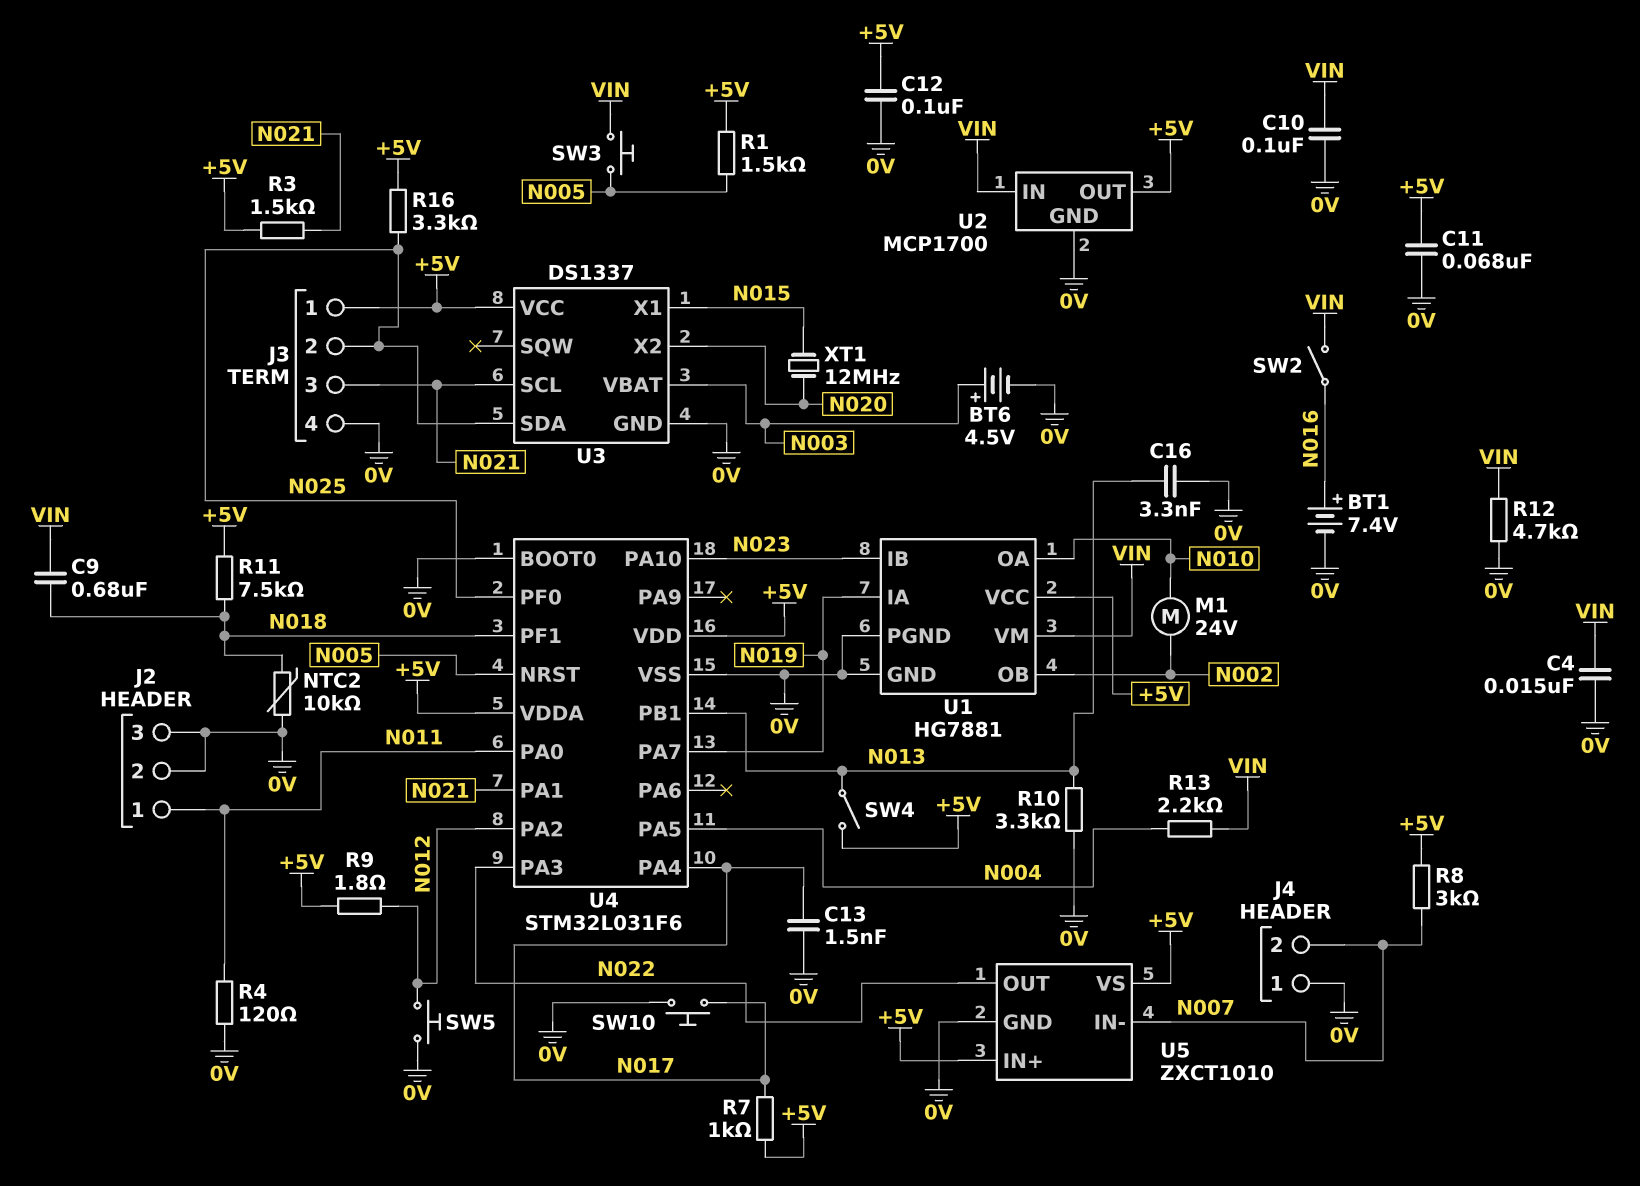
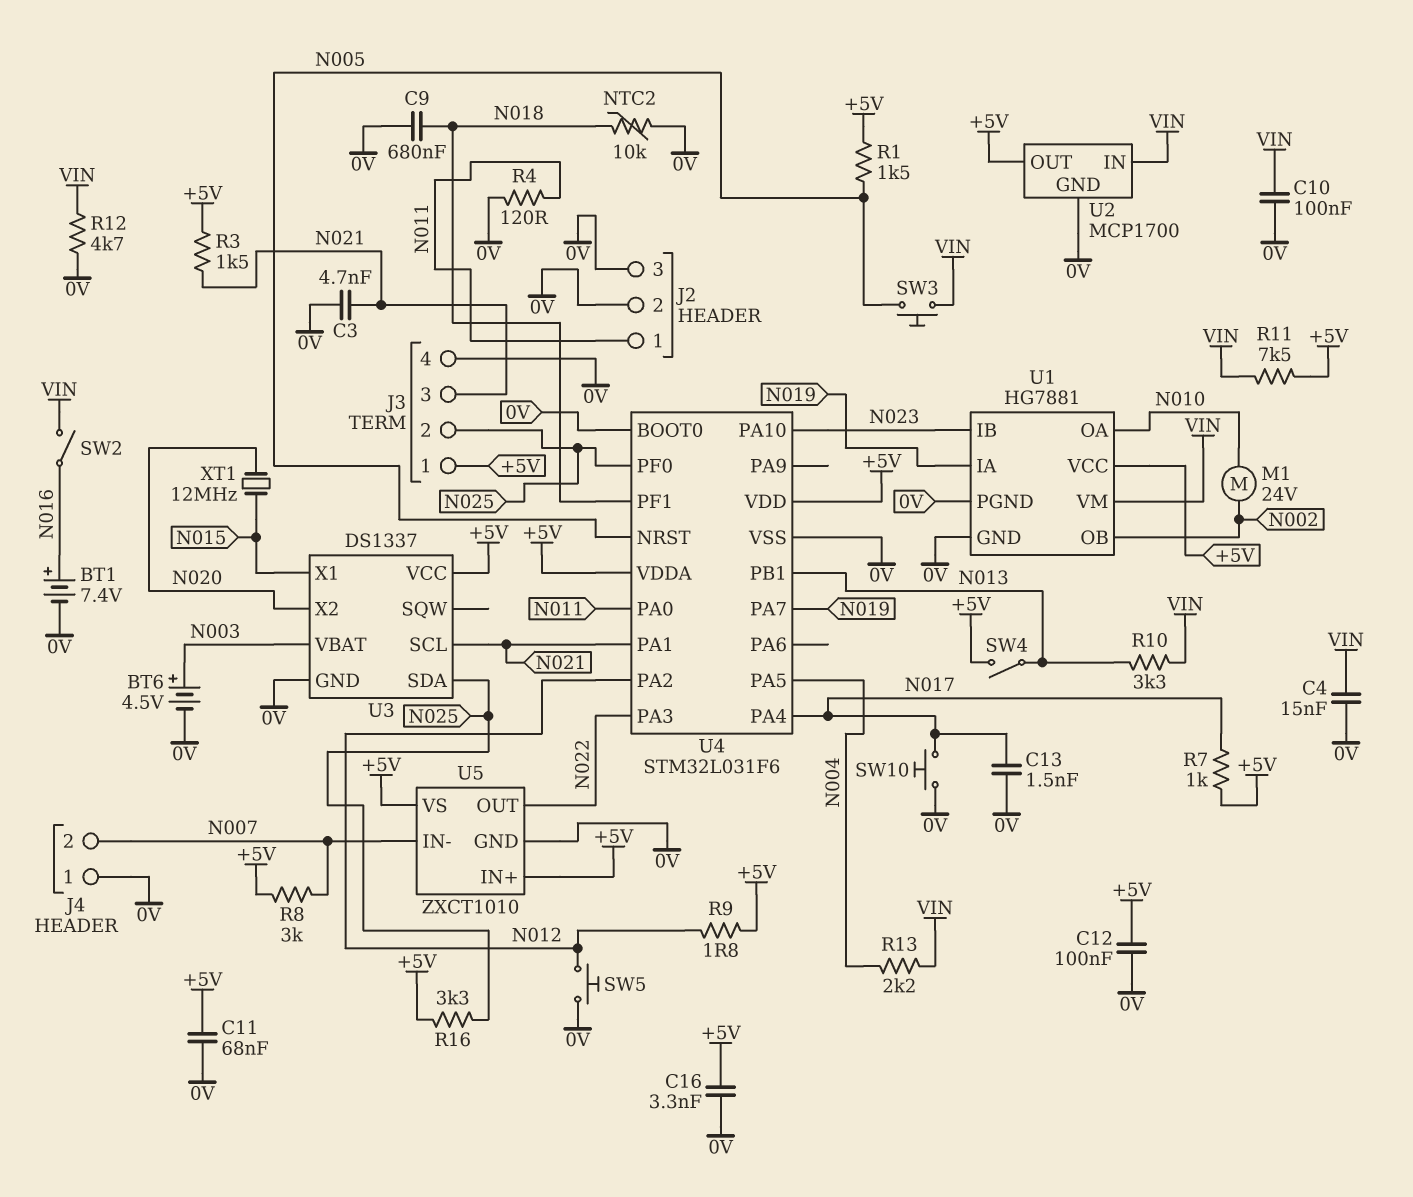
C3: none -> 4.7nF (0V, N021)
C9: 680nF (N018, VIN) -> 680nF (0V, N018)
C16: 3.3nF (0V, N013) -> 3.3nF (+5V, 0V)
R10: 3.3k (0V, N013) -> 3.3k (N013, VIN)
R11: 7.5k (+5V, N018) -> 7.5k (+5V, VIN)

